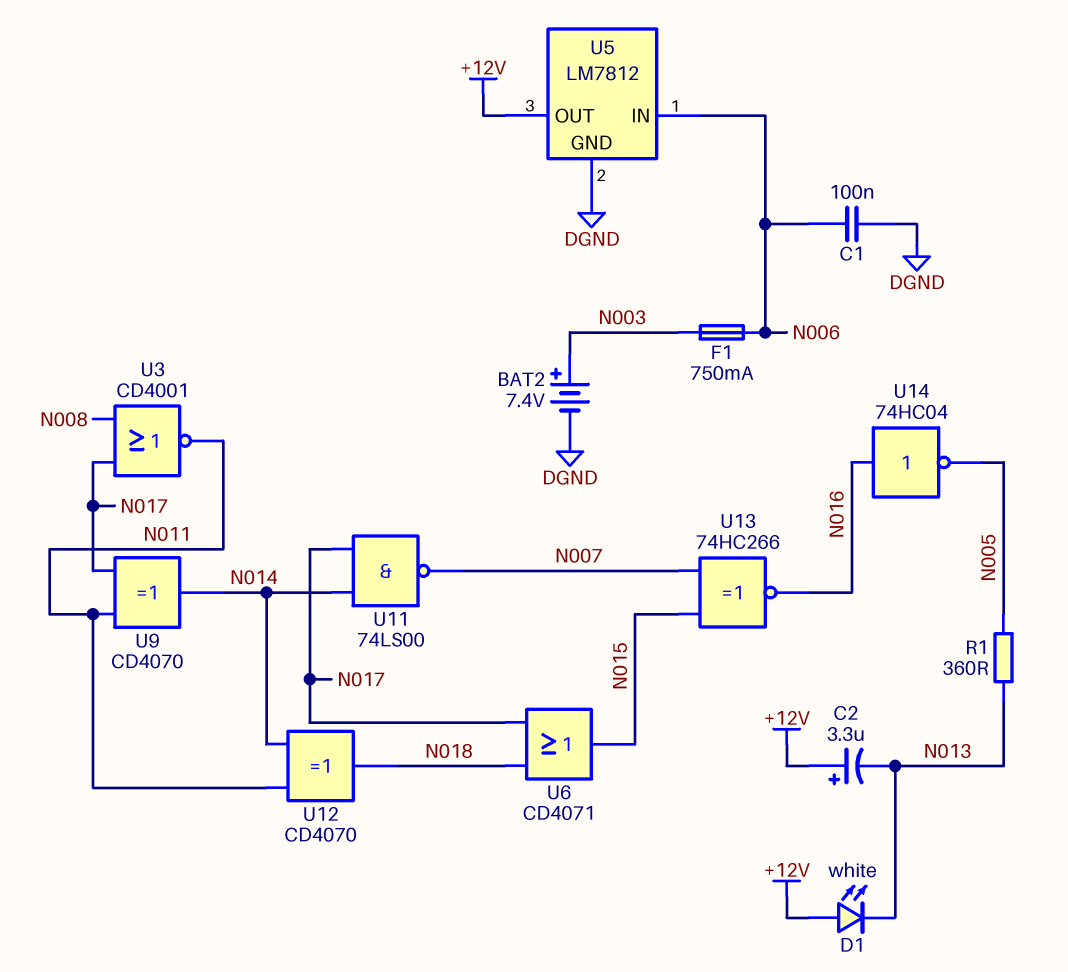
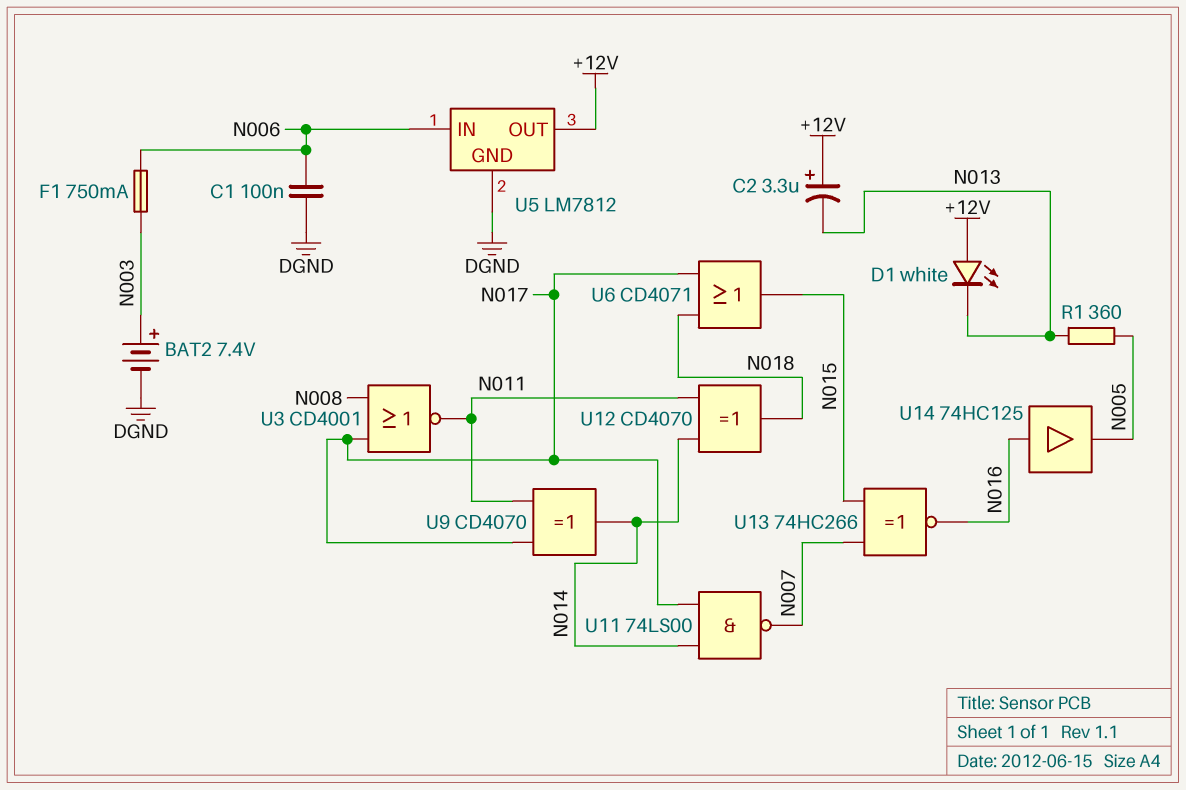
U14: NOT 74HC04 (in N016, out N005) -> buffer 74HC125 (in N016, out N005)

